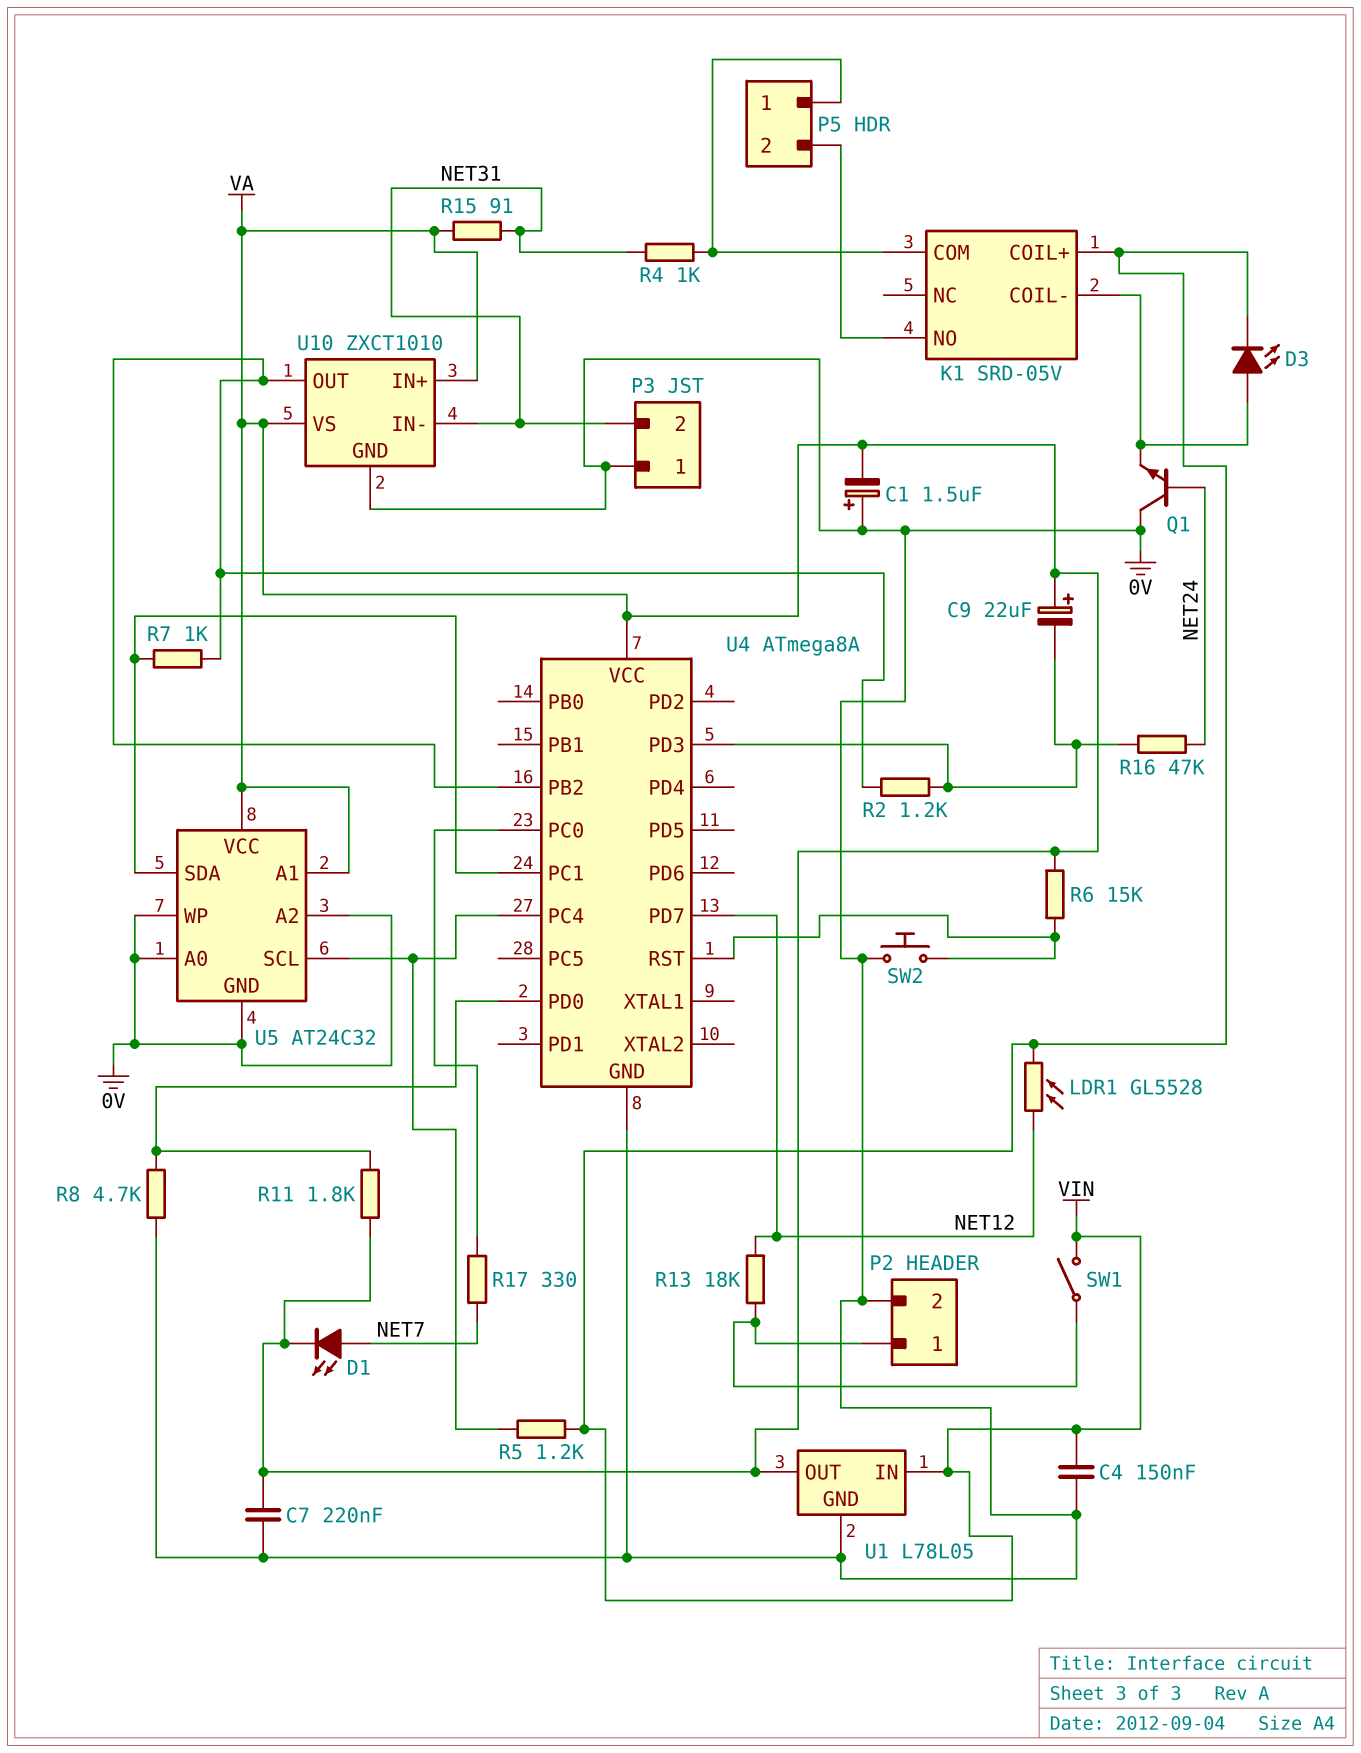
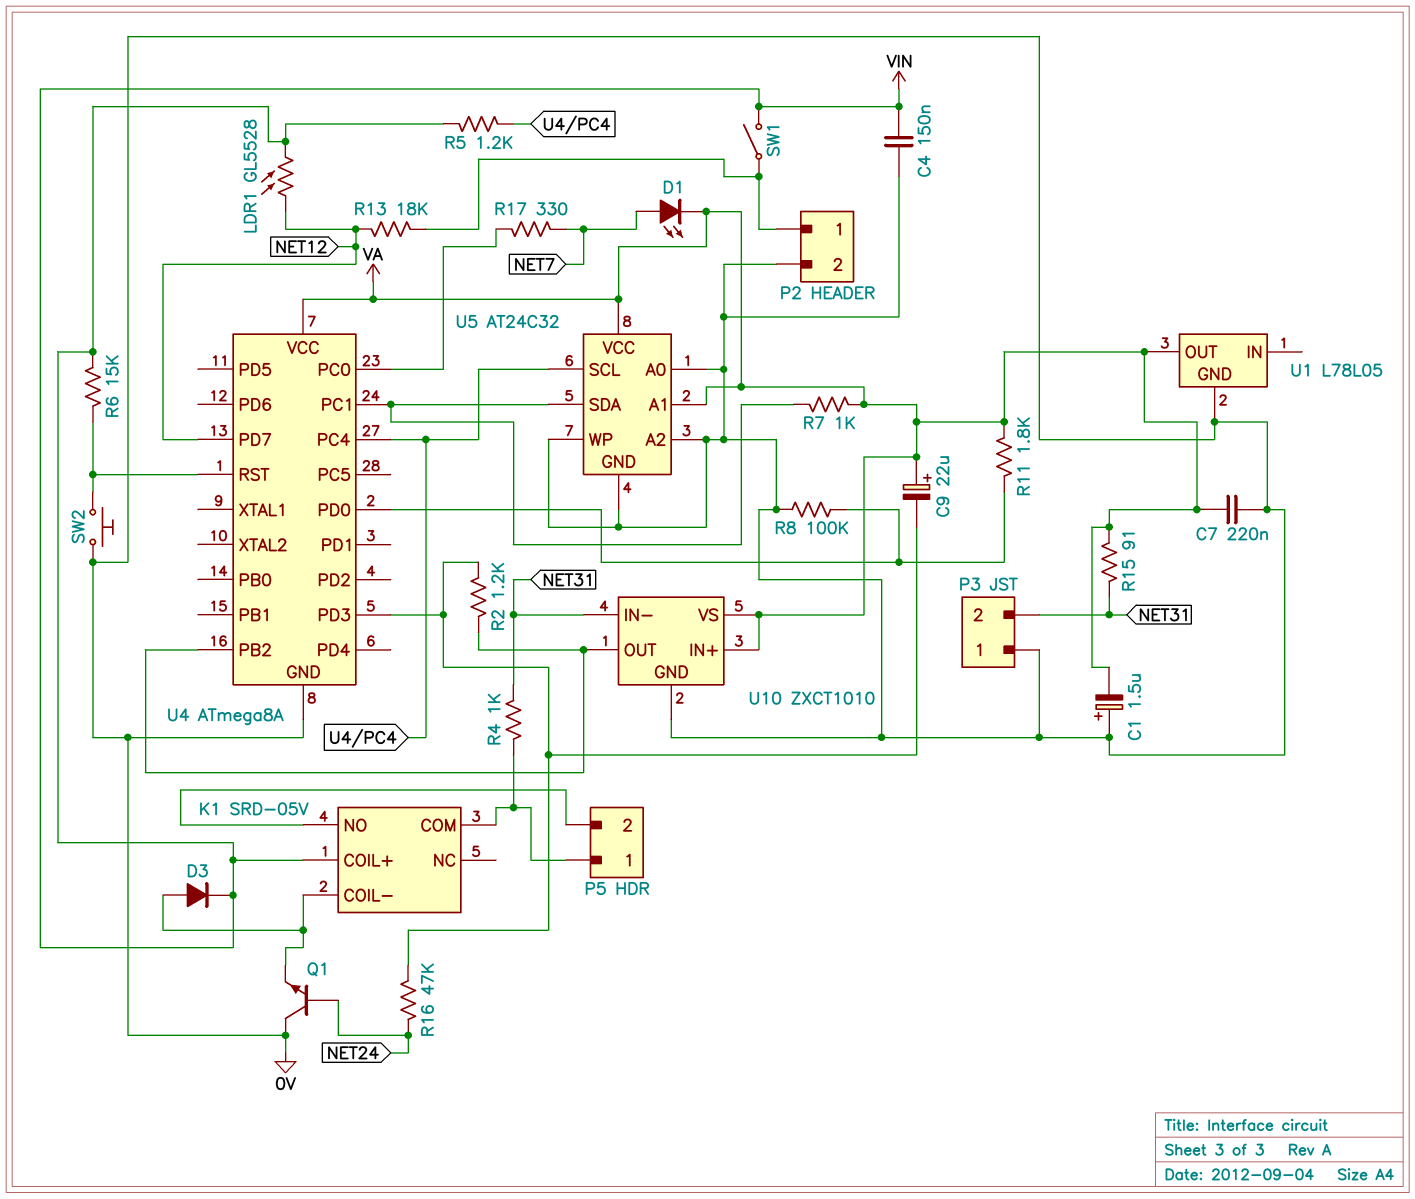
D3: LED (A K1/COIL-, K VIN) -> diode (A K1/COIL-, K VIN)
R6: 15k (U4/RST, VA) -> 15k (U4/RST, VIN)
R7: 1k (U4/PB2, U4/PC1) -> 1k (U4/PC1, VA)
R8: 4.7k (0V, U4/PD0) -> 100k (0V, U4/PD0)
U1 pin IN: VIN -> none

